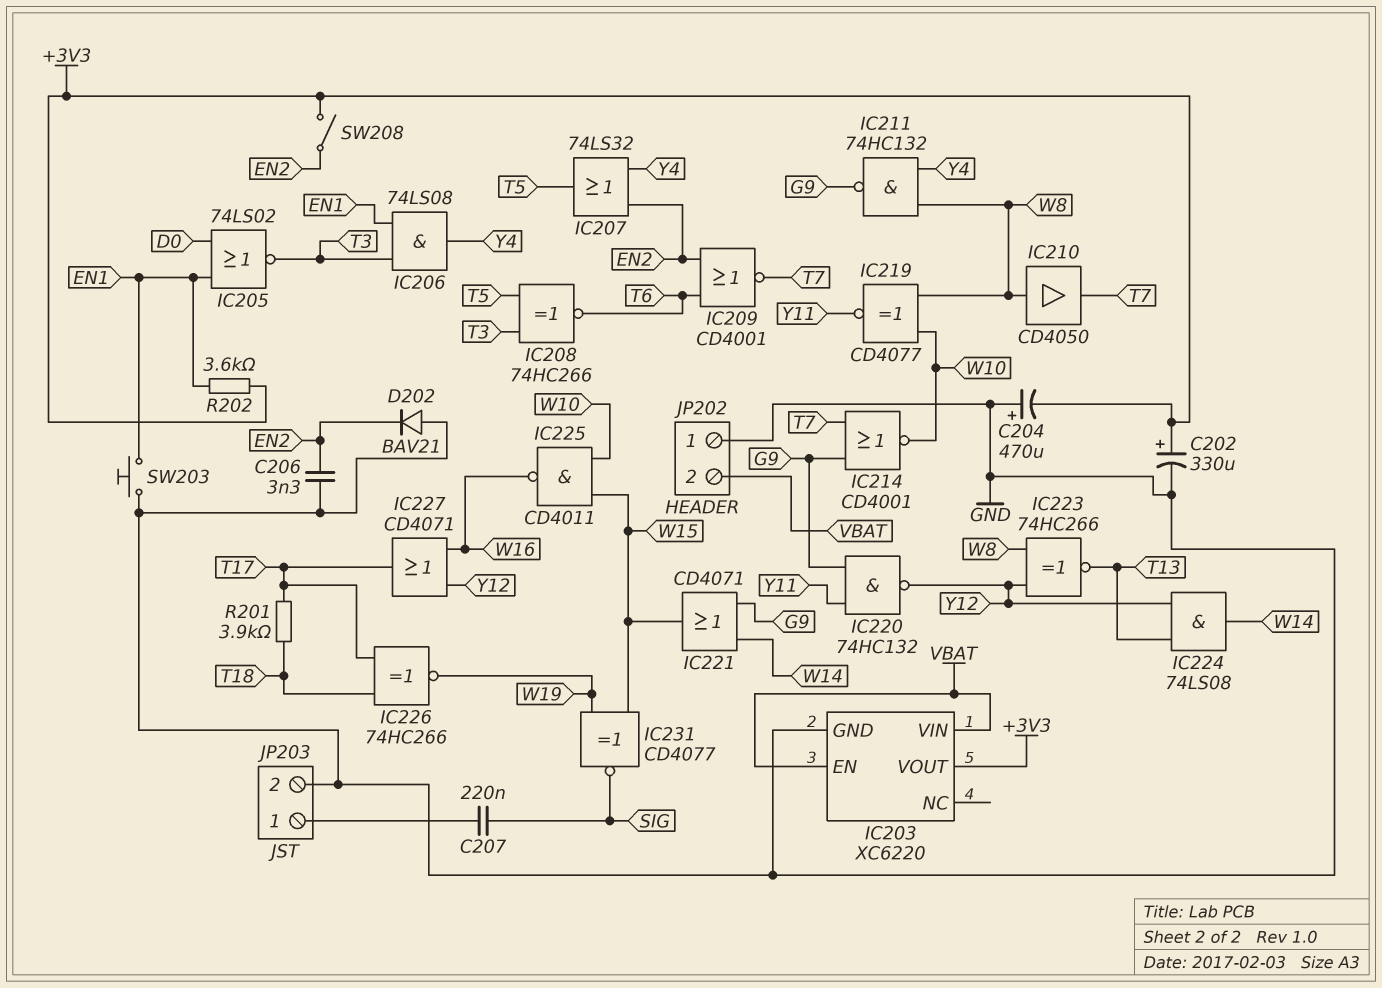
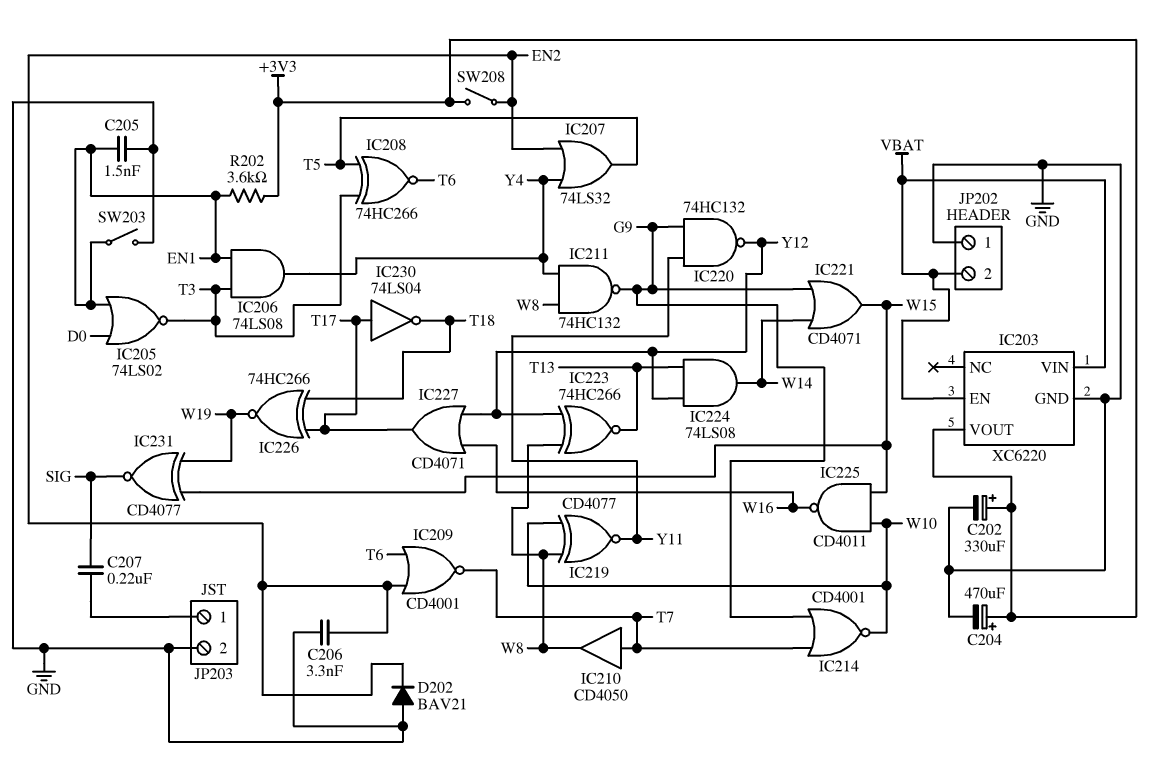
C204: 470uF (plus GND, minus +3V3) -> 470uF (plus +3V3, minus GND)
C205: none -> 1.5nF (EN1, GND)
IC210: buffer CD4050 (in W8, out T7) -> buffer CD4050 (in T7, out W8)
IC230: none -> NOT 74LS04 (in T17, out T18)
R201: 3.9k (T17, T18) -> none
SW203: button (EN1, GND) -> switch (EN1, GND)

